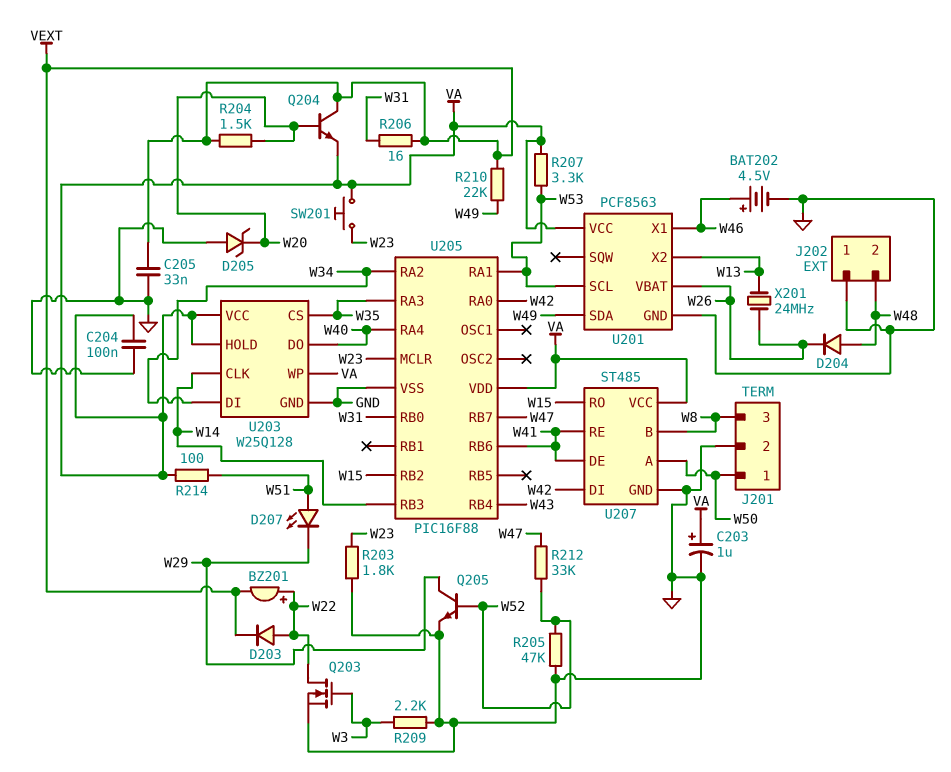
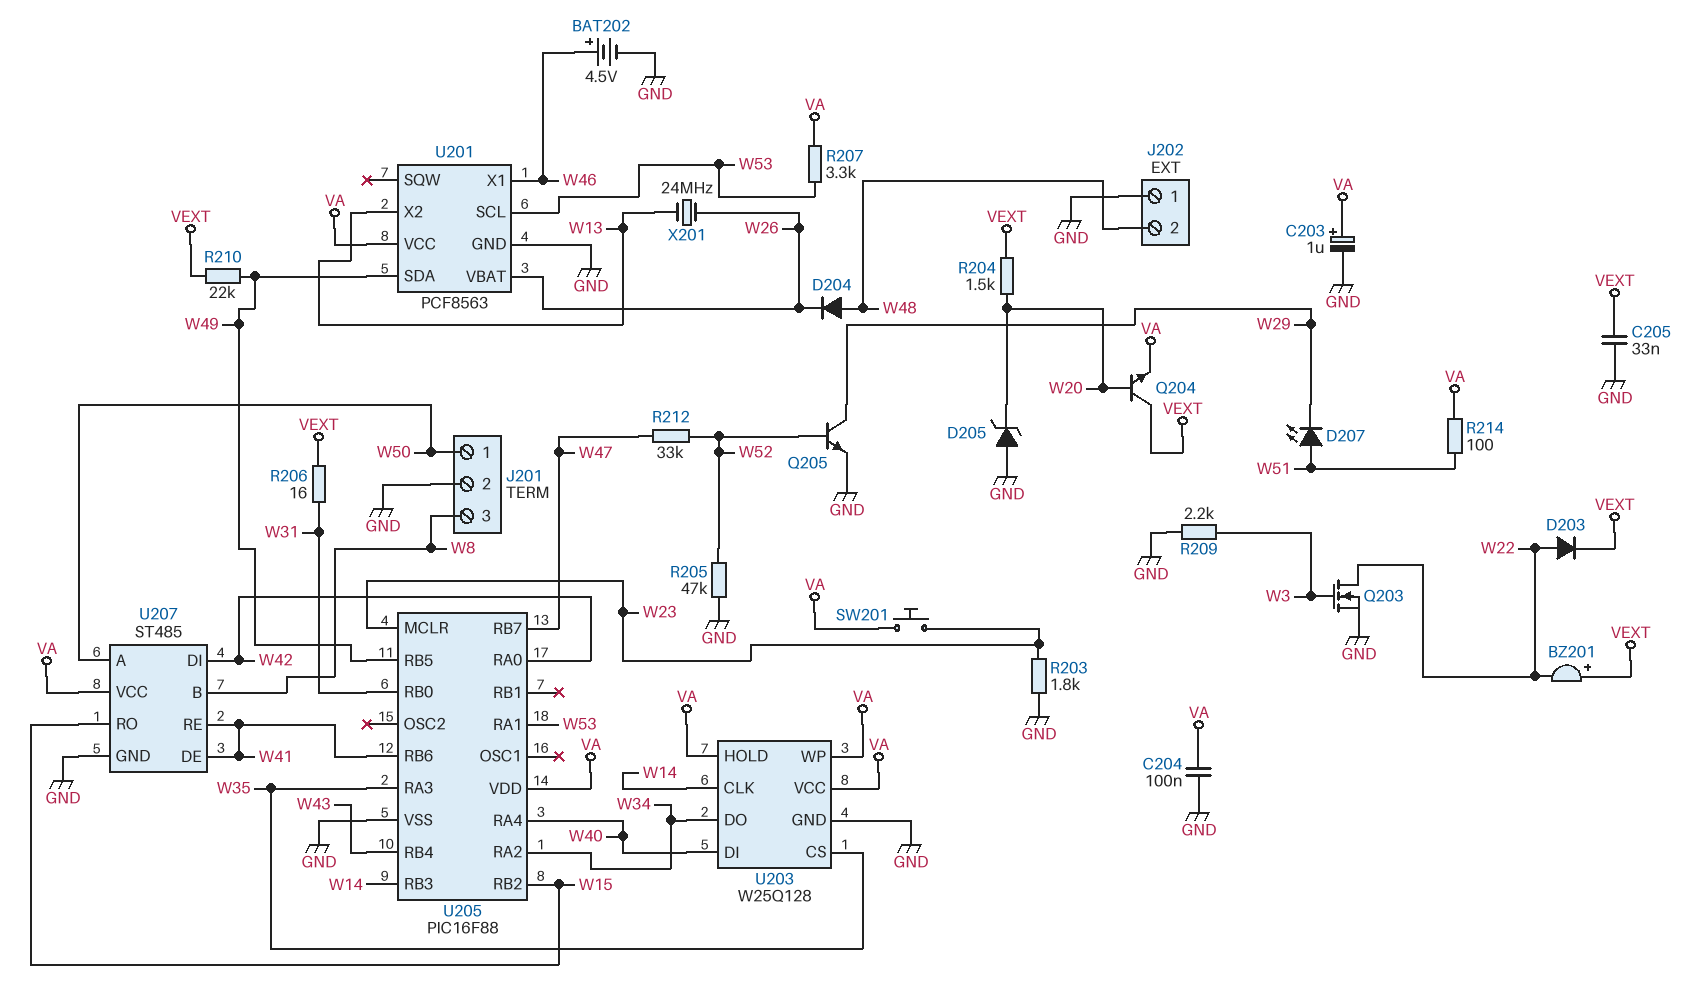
BZ201: buzzer (plus W22, minus VEXT) -> buzzer (plus VEXT, minus W22)
U203 pin DI: W34 -> W40
U203 pin DO: W40 -> W34
U205 pin RB5: none -> W49

